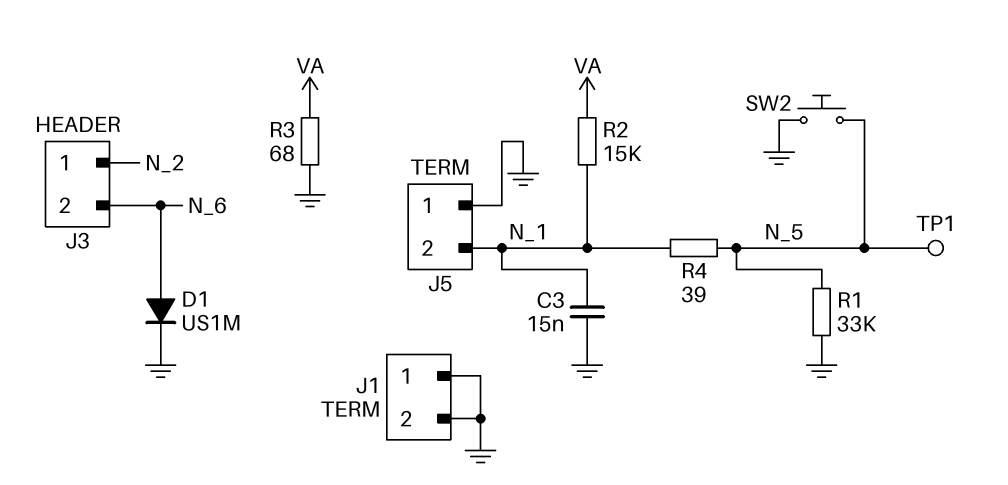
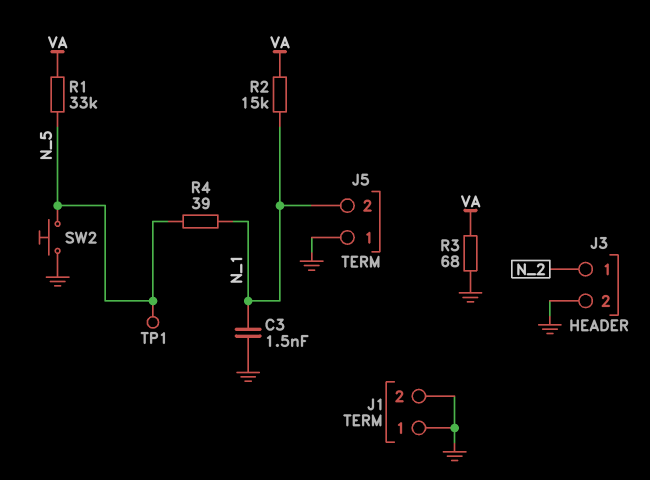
C3: 15nF (GND, N_1) -> 1.5nF (GND, N_1)
D1: diode US1M (A N_6, K GND) -> none
J3 pin 2: N_6 -> GND
R1: 33k (GND, N_5) -> 33k (N_5, VA)

